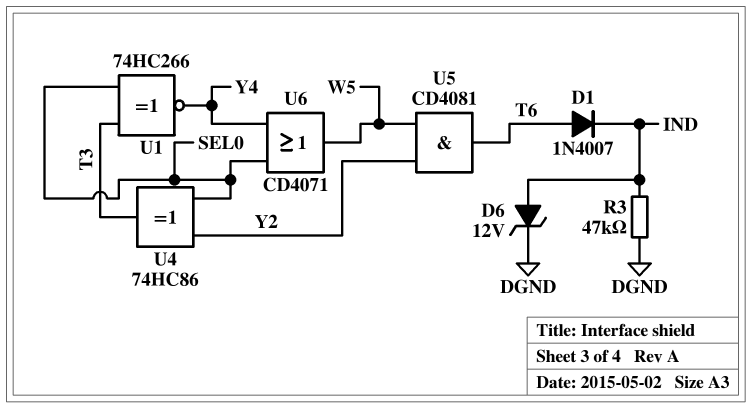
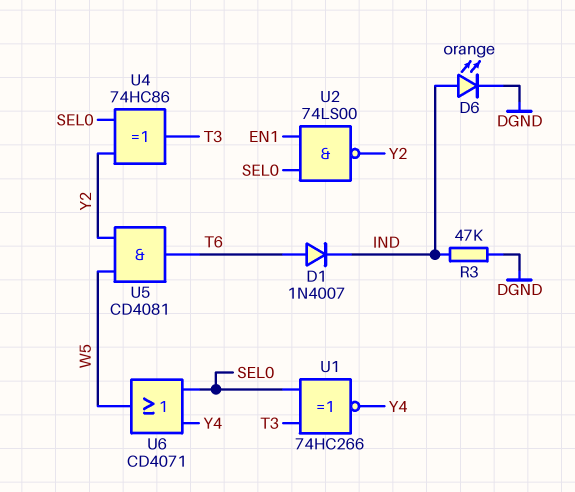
D6: zener 12V (A IND, K DGND) -> LED orange (A IND, K DGND)
U2: none -> NAND 74LS00 (in EN1, in SEL0, out Y2)

